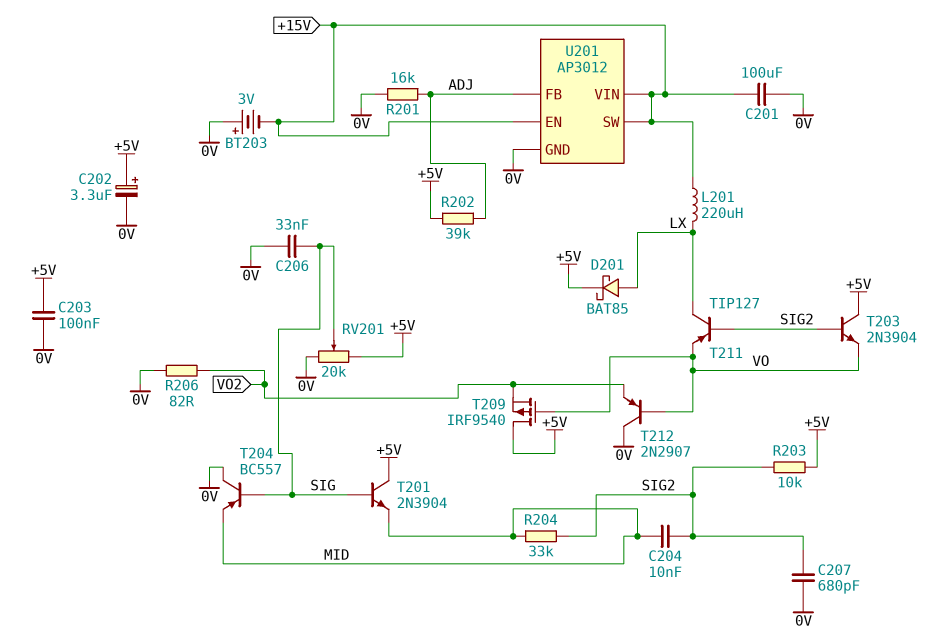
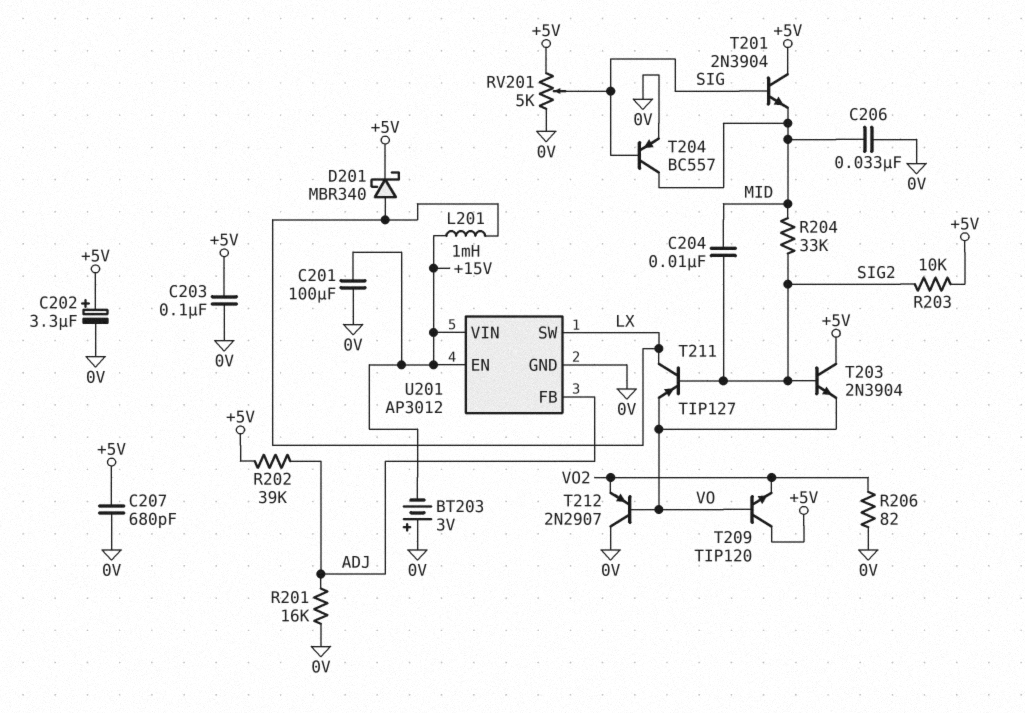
C206: 33nF (0V, SIG) -> 33nF (0V, MID)
C207: 680pF (0V, SIG2) -> 680pF (+5V, 0V)
D201: schottky BAT85 (A LX, K +5V) -> schottky MBR340 (A LX, K +5V)
L201: 220uH (+15V, LX) -> 1mH (+15V, LX)
RV201: 20k (+5V, 0V, wiper SIG) -> 5k (+5V, 0V, wiper SIG)
T204: PNP BC557 (B SIG, C 0V, E MID) -> PNP BC557 (B SIG, C MID, E 0V)
T209: PMOS IRF9540 (G VO, D +5V, S VO2) -> NPN TIP120 (B VO, C +5V, E VO2)
U201 pin SW: +15V -> LX

